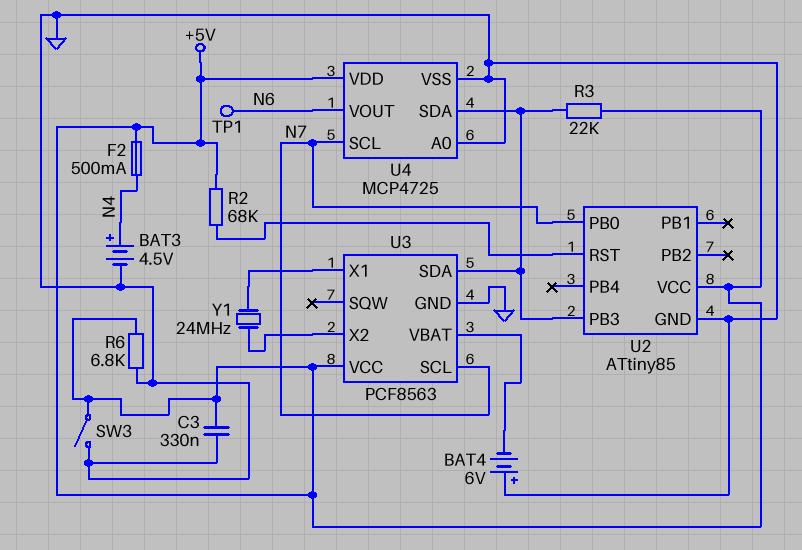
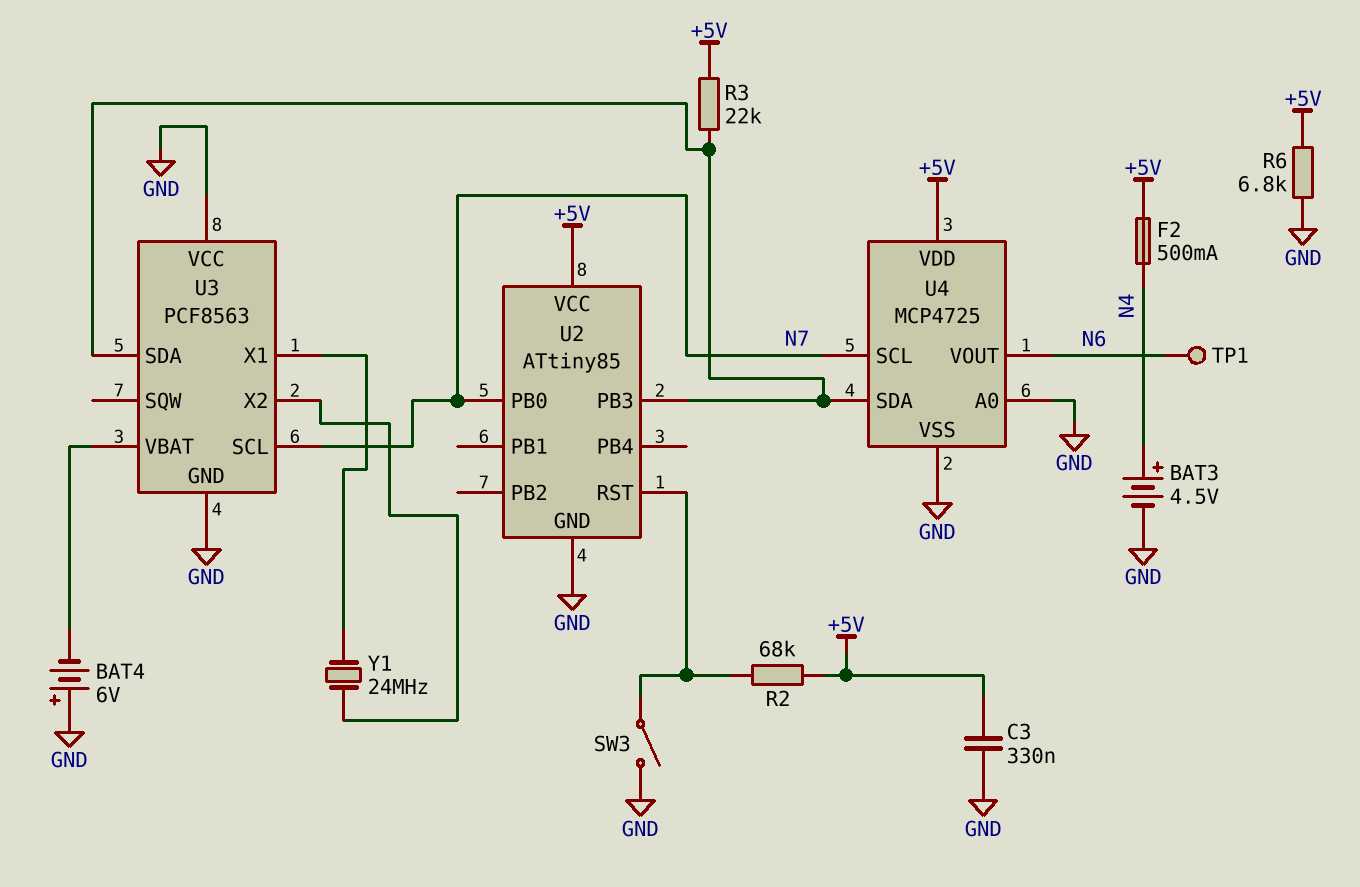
SW3: switch (+5V, GND) -> switch (GND, U2/RST)
U3 pin VCC: +5V -> GND

